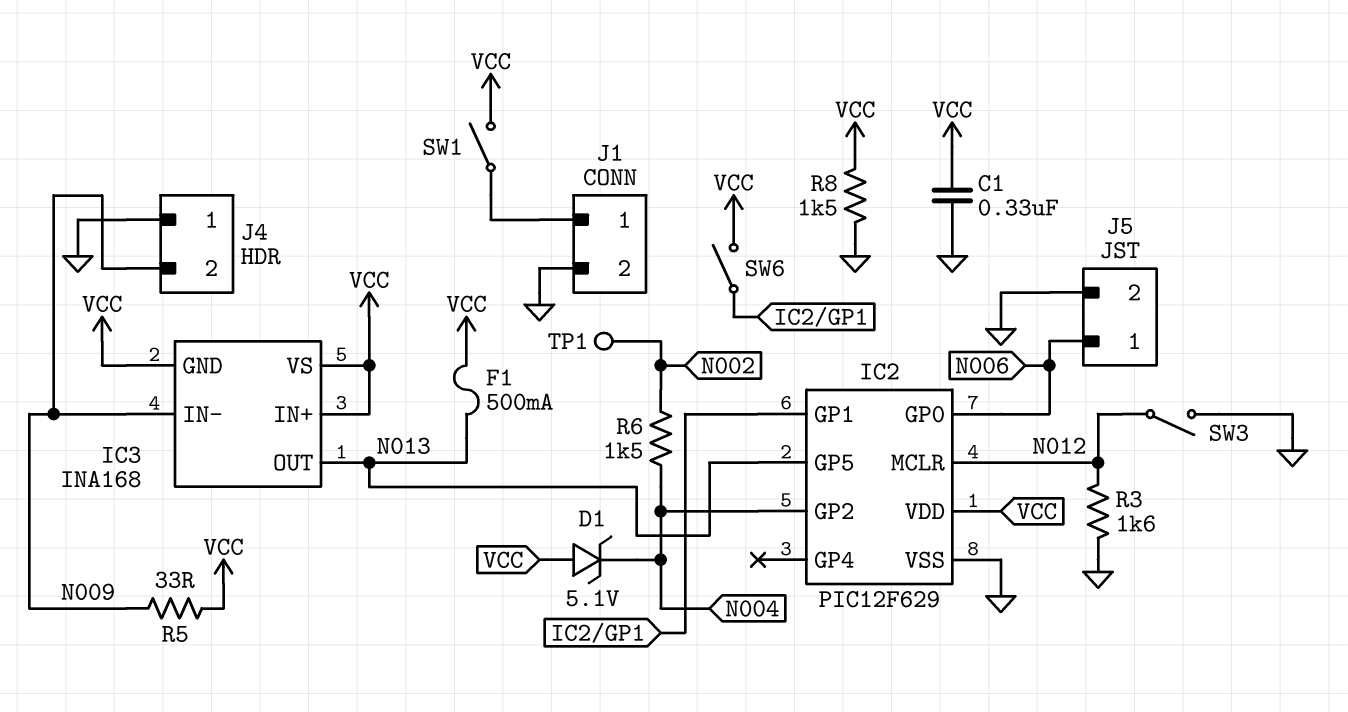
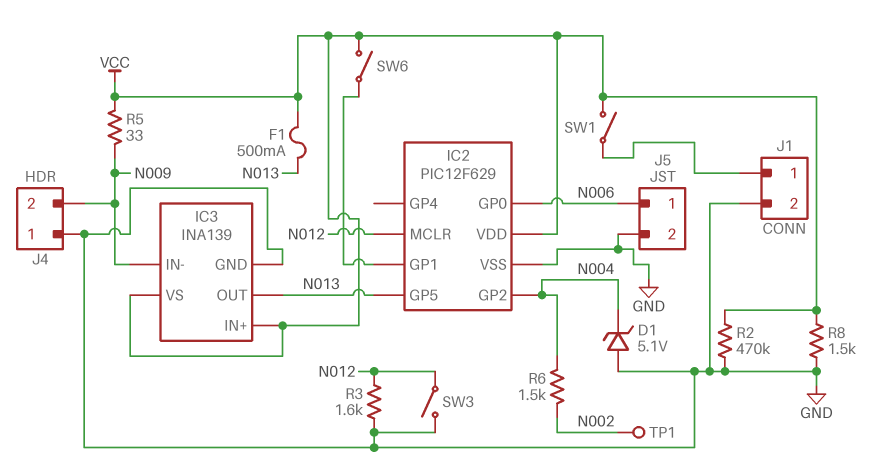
C1: 330nF (GND, VCC) -> none
D1: zener 5.1V (A VCC, K N004) -> zener 5.1V (A GND, K N004)
IC3: INA168 -> INA139
IC3 pin GND: VCC -> GND
R2: none -> 470k (GND, VCC)

